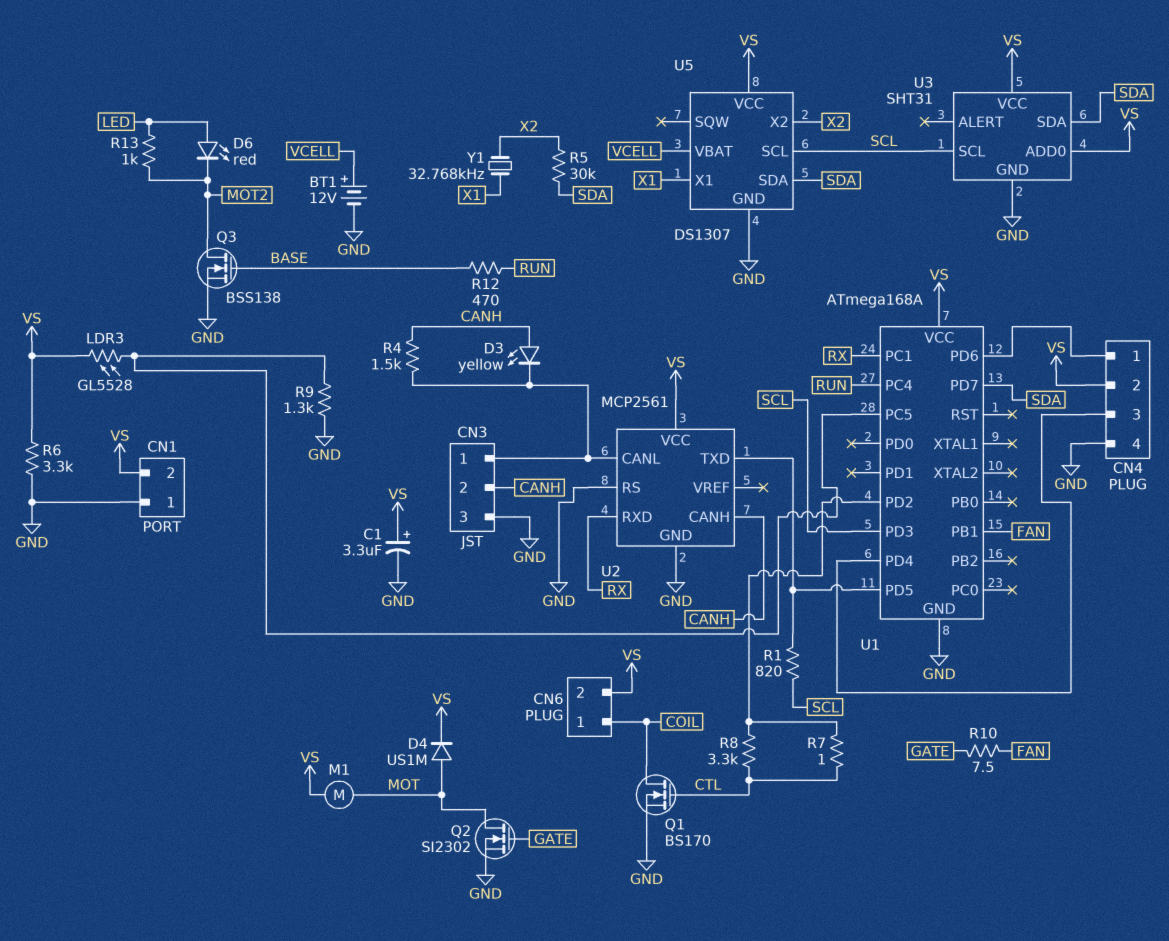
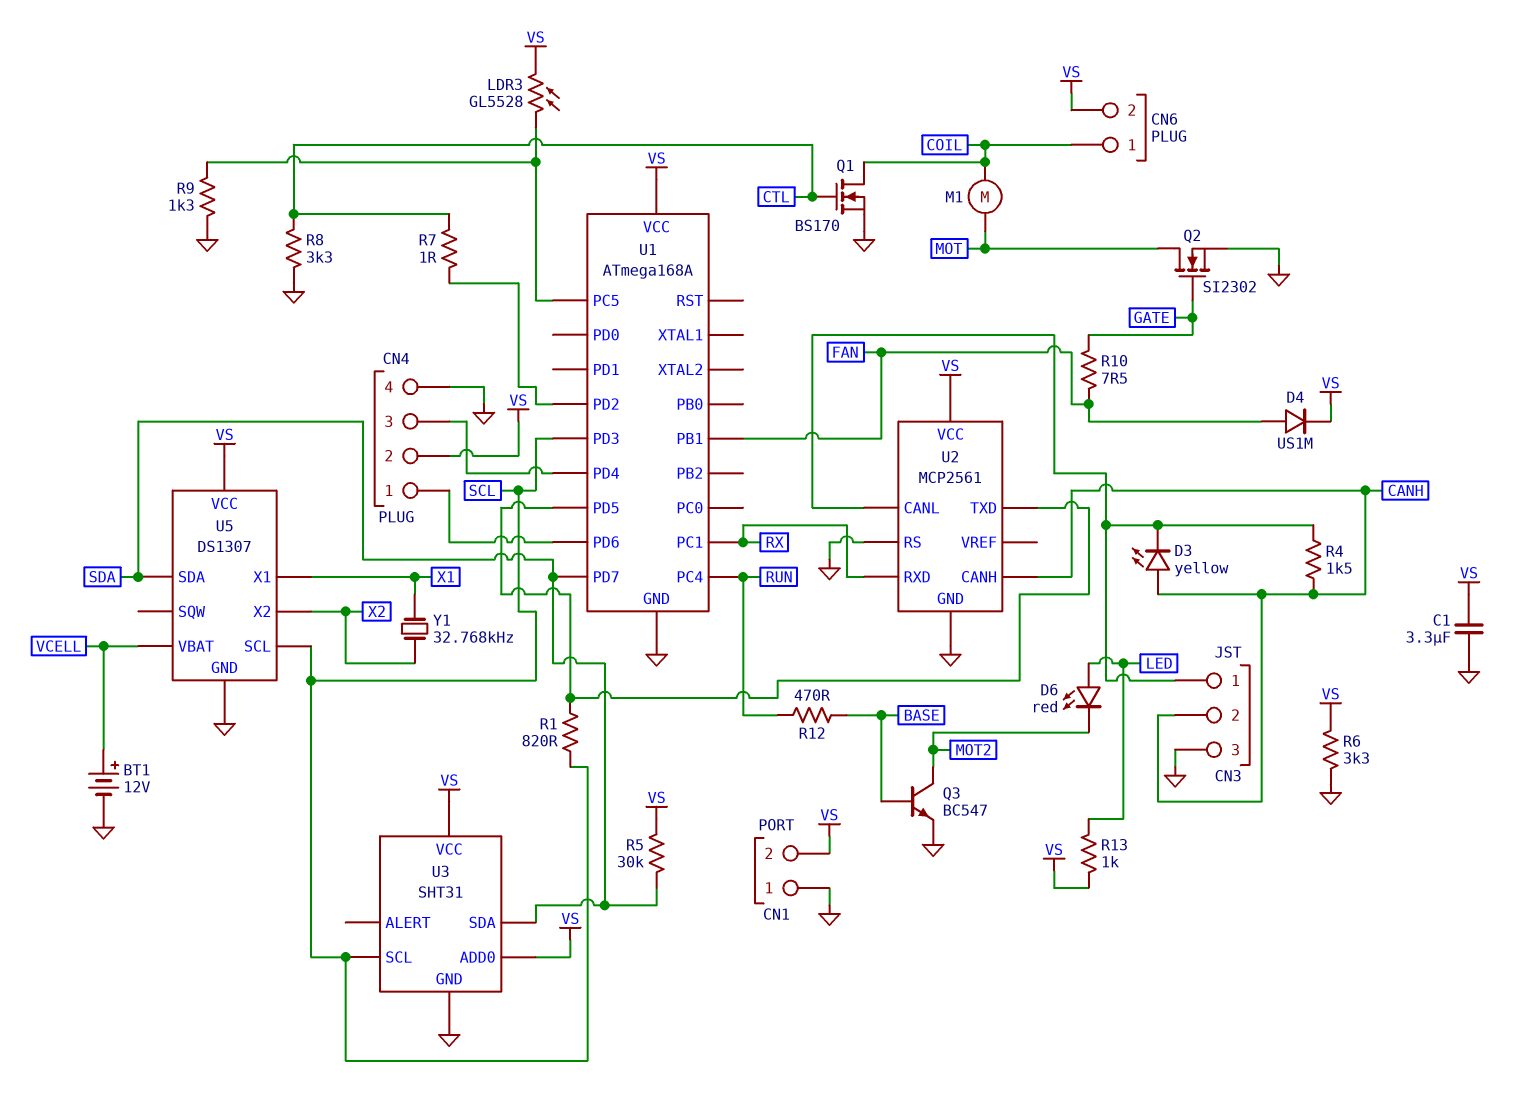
C1: 3.3uF (plus VS, minus GND) -> 3.3uF (GND, VS)
D4: diode US1M (A MOT, K VS) -> diode US1M (A FAN, K VS)
M1: motor (MOT, VS) -> motor (COIL, MOT)
Q3: NMOS BSS138 (G BASE, D MOT2, S GND) -> NPN BC547 (B BASE, C MOT2, E GND)
R5: 30k (SDA, X2) -> 30k (SDA, VS)
R8: 3.3k (CTL, U1/PD2) -> 3.3k (CTL, GND)
R13: 1k (LED, MOT2) -> 1k (LED, VS)

